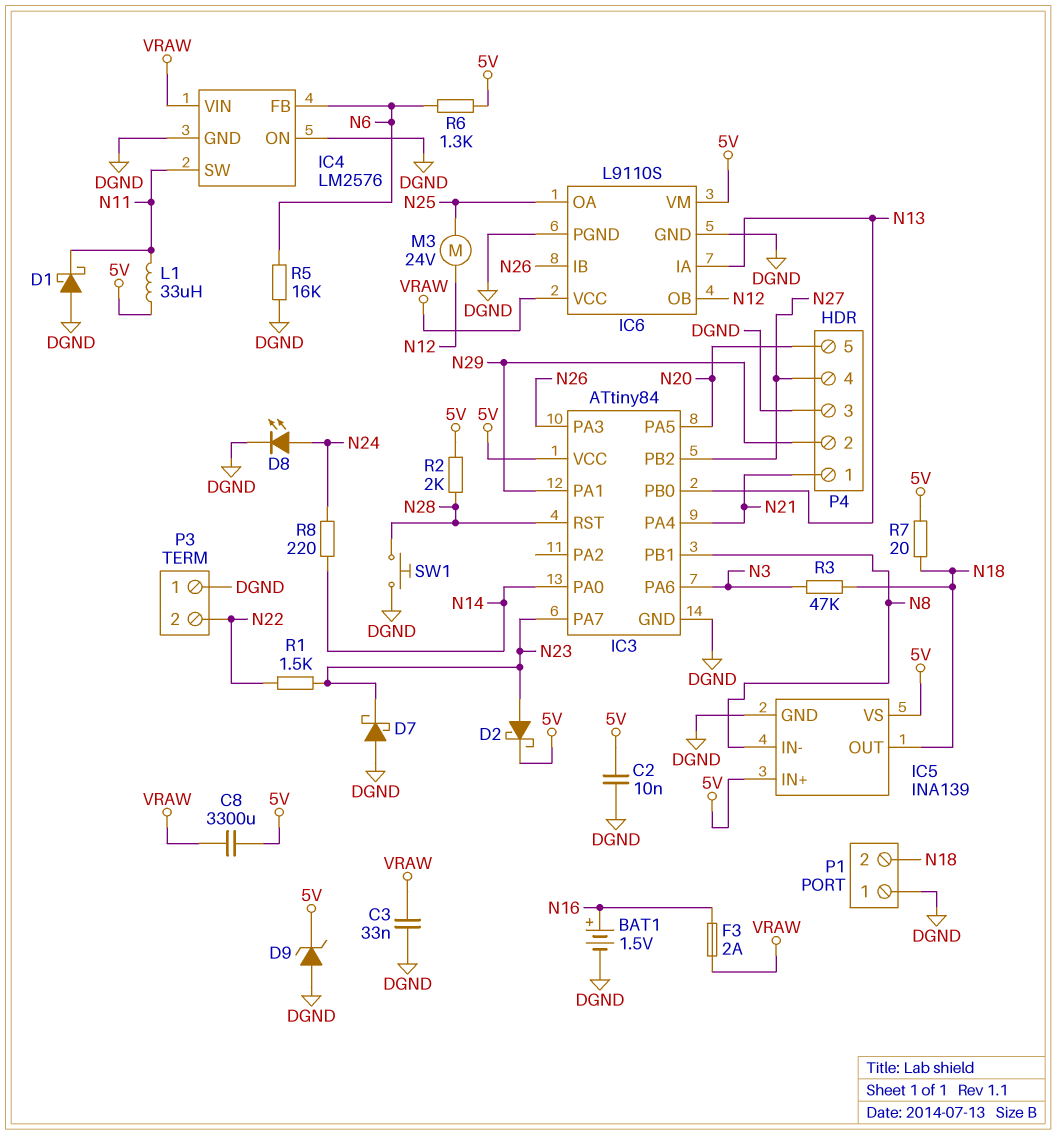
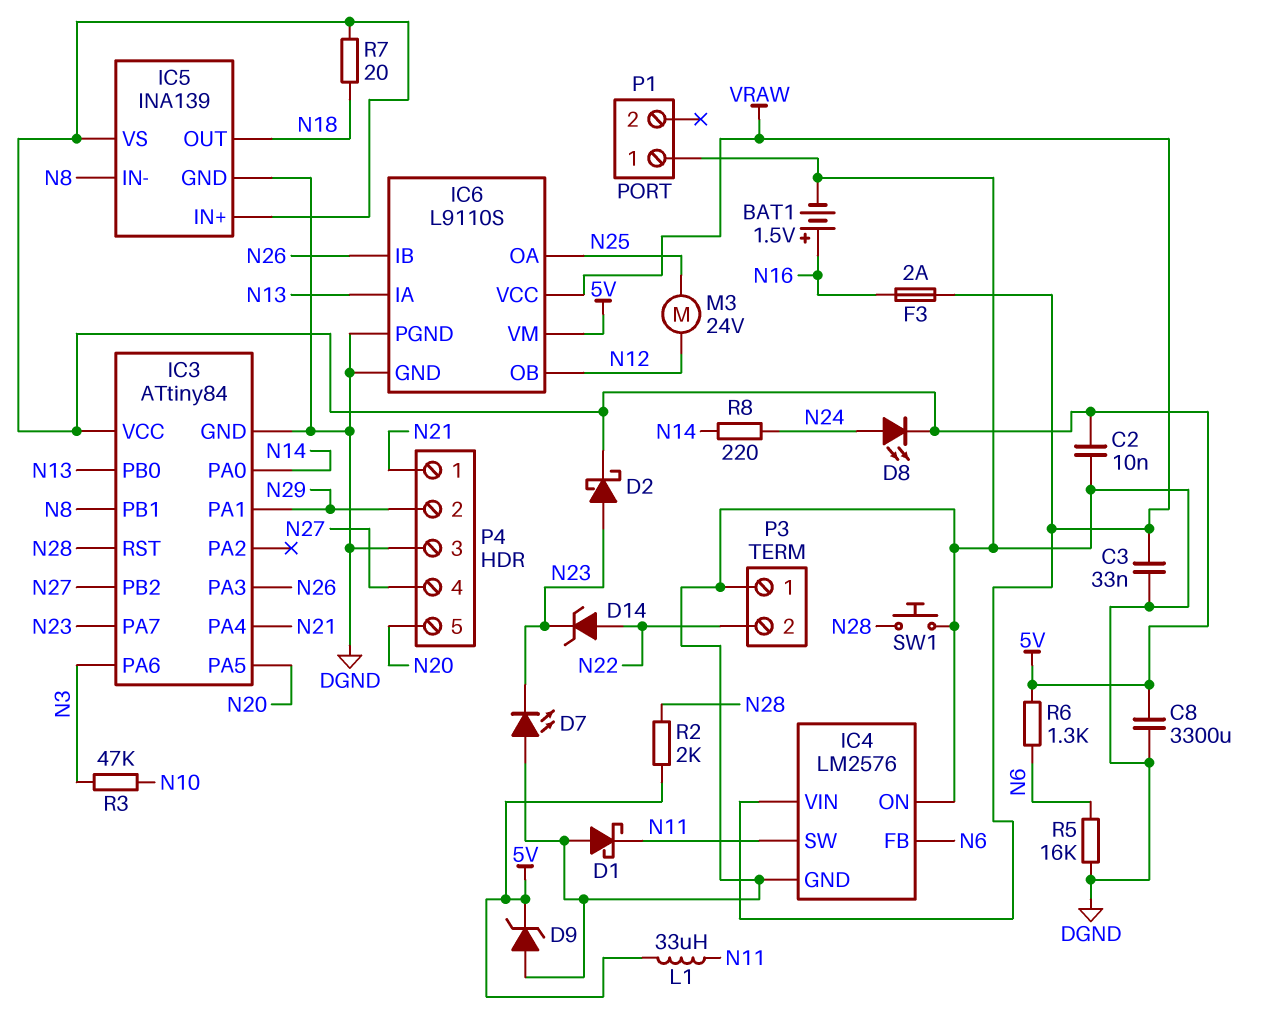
C8: 3300uF (5V, VRAW) -> 3300uF (5V, DGND)
D7: schottky (A DGND, K N23) -> LED (A DGND, K N23)
D8: LED (A N24, K DGND) -> LED (A N24, K 5V)
D14: none -> zener (A N22, K N23)
P1 pin 2: N18 -> none
R1: 1.5k (N22, N23) -> none
R3: 47k (N3, N18) -> 47k (N3, N10)

